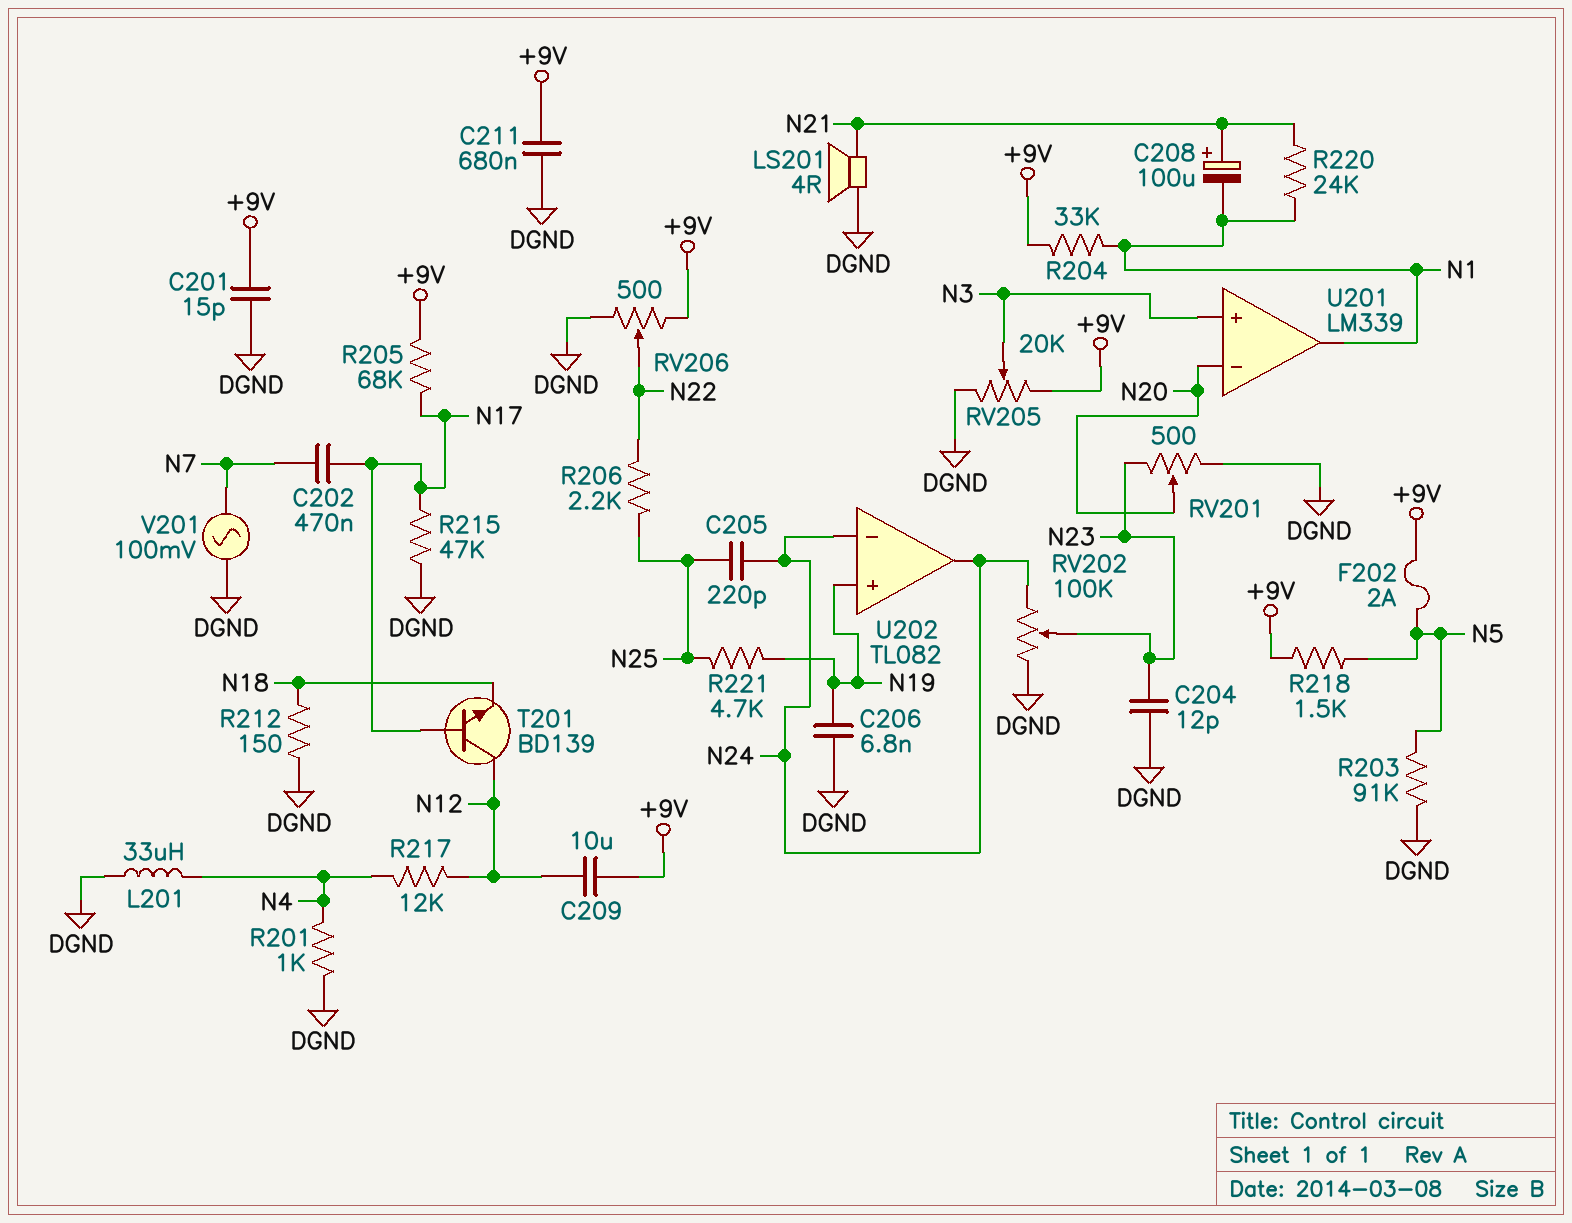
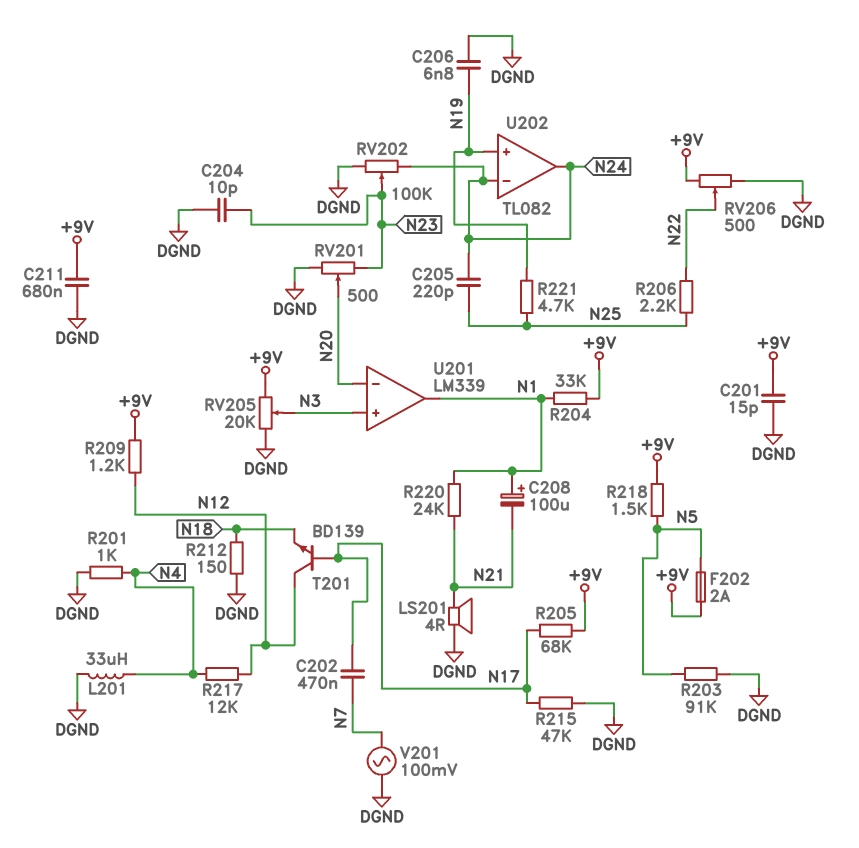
C204: 12pF (DGND, N23) -> 10pF (DGND, N23)
C208: 100uF (plus N21, minus N1) -> 100uF (plus N1, minus N21)
C209: 10uF (+9V, N12) -> none
R209: none -> 1.2k (+9V, N12)

